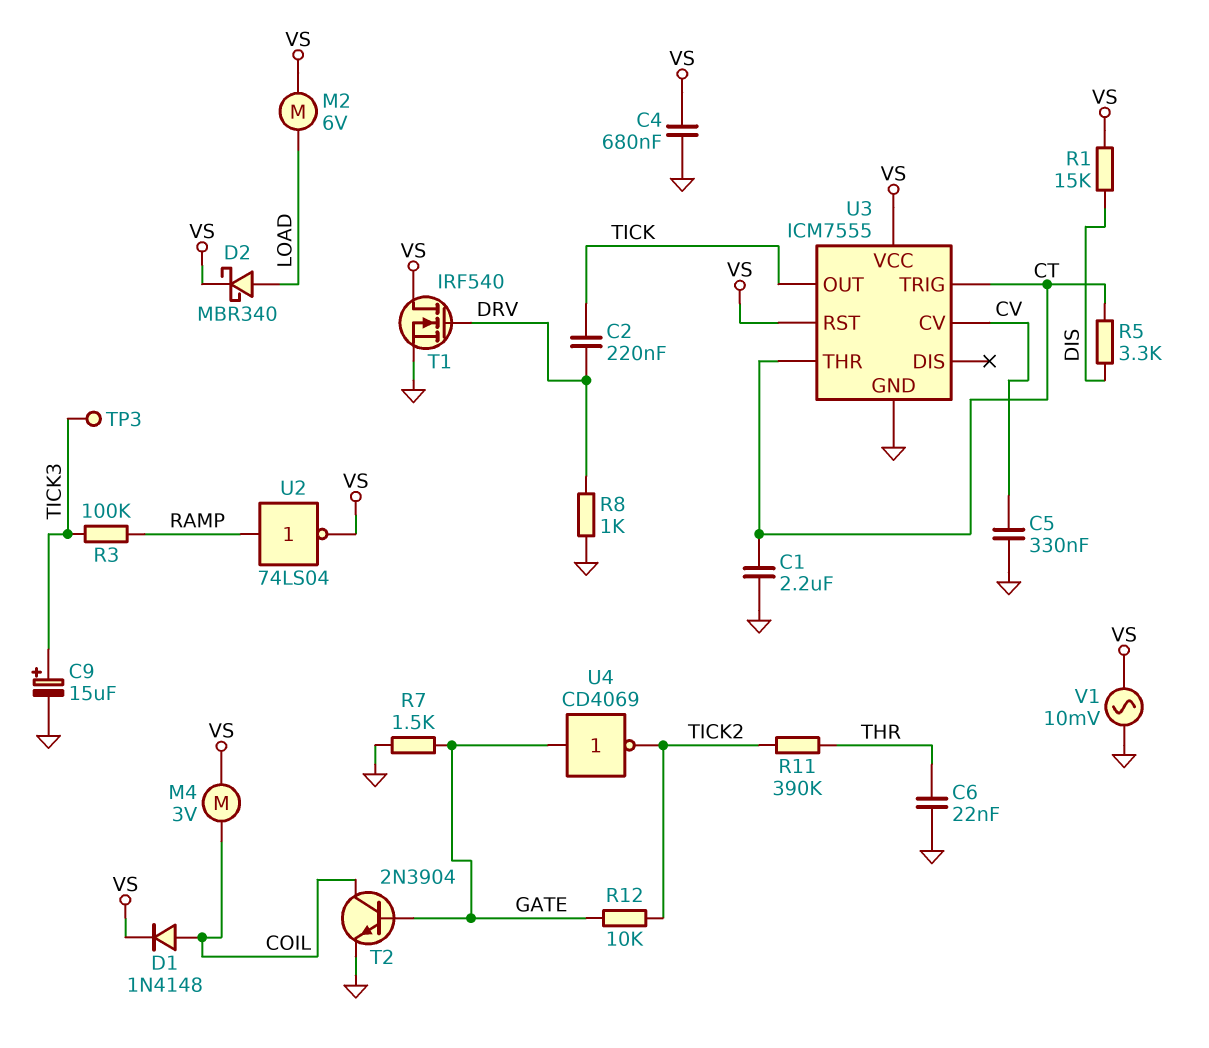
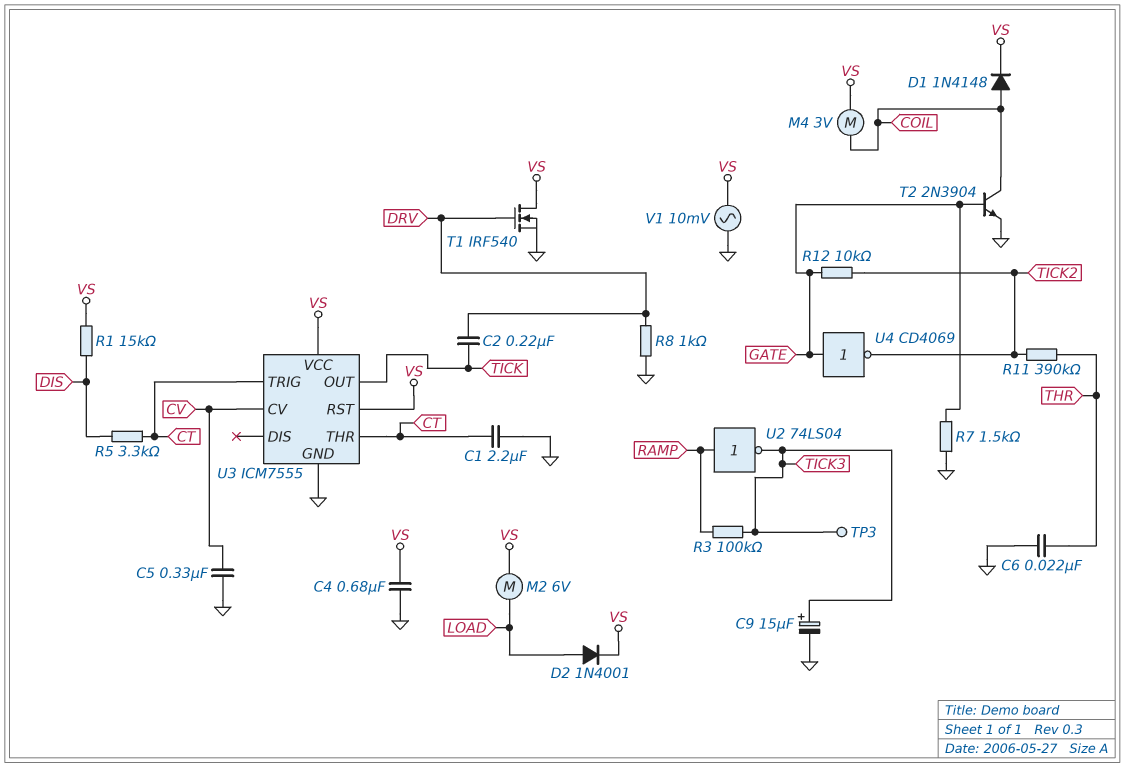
D2: schottky MBR340 (A LOAD, K VS) -> diode 1N4001 (A LOAD, K VS)
U2: NOT 74LS04 (in RAMP, out VS) -> NOT 74LS04 (in RAMP, out TICK3)

